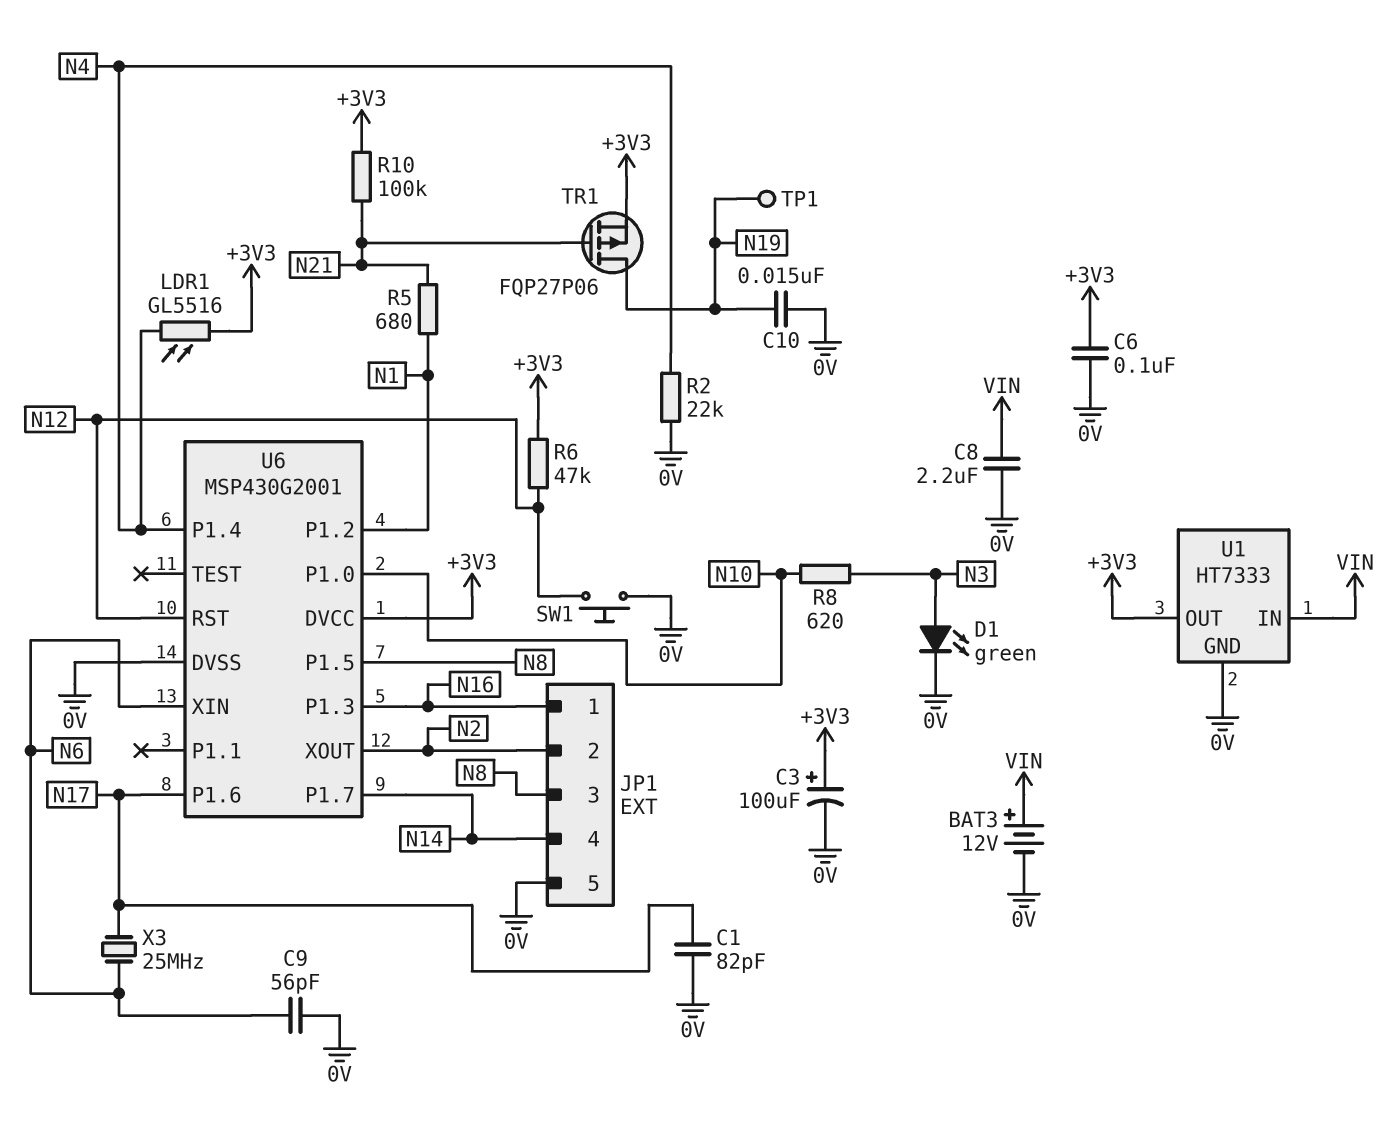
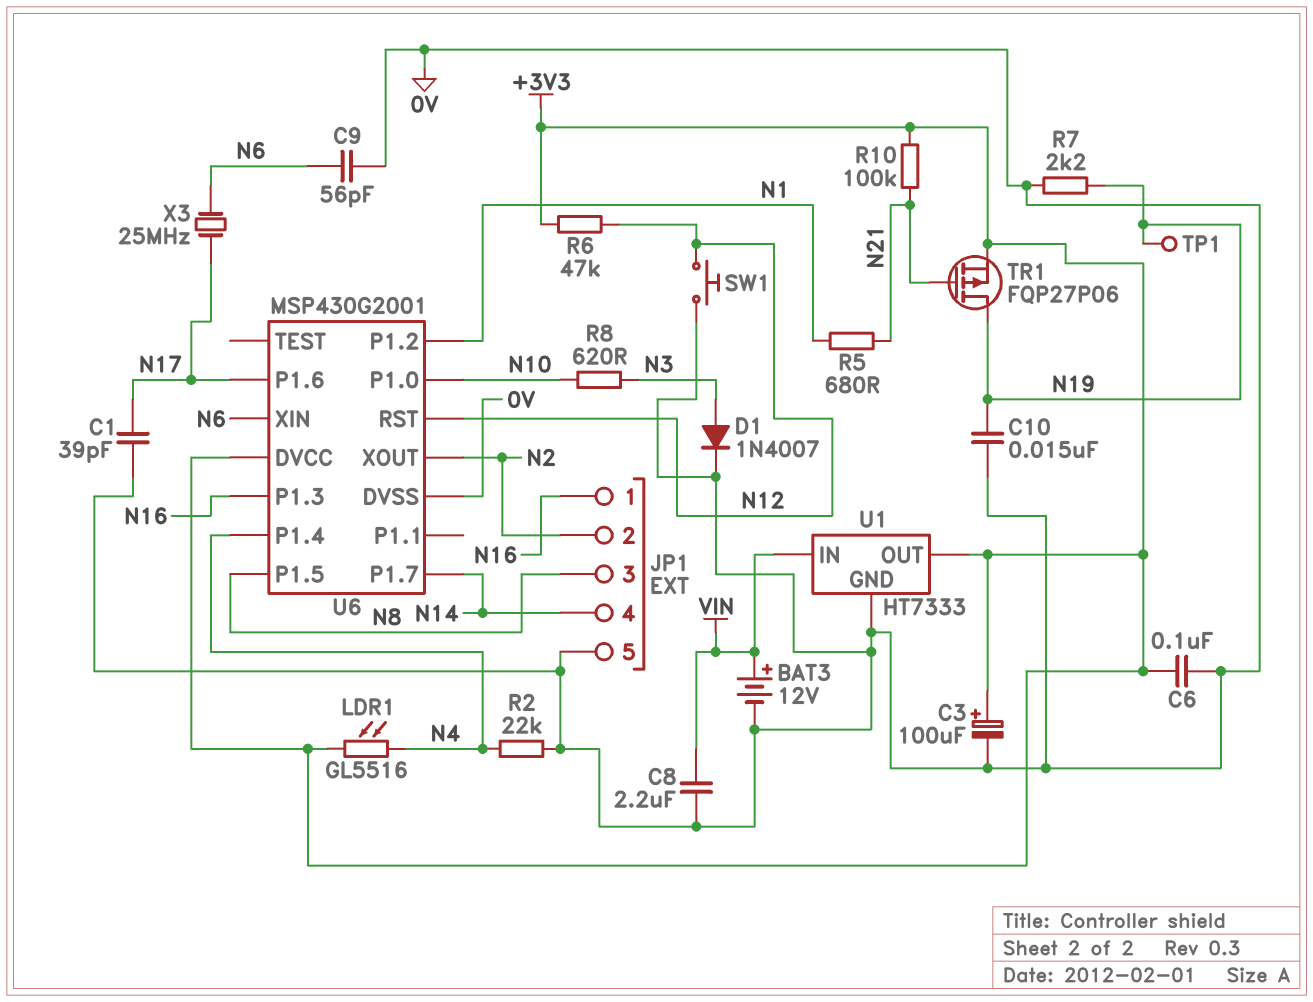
C1: 82pF (0V, N17) -> 39pF (0V, N17)
D1: LED green (A N3, K 0V) -> diode 1N4007 (A N3, K 0V)
R7: none -> 2.2k (0V, N19)

